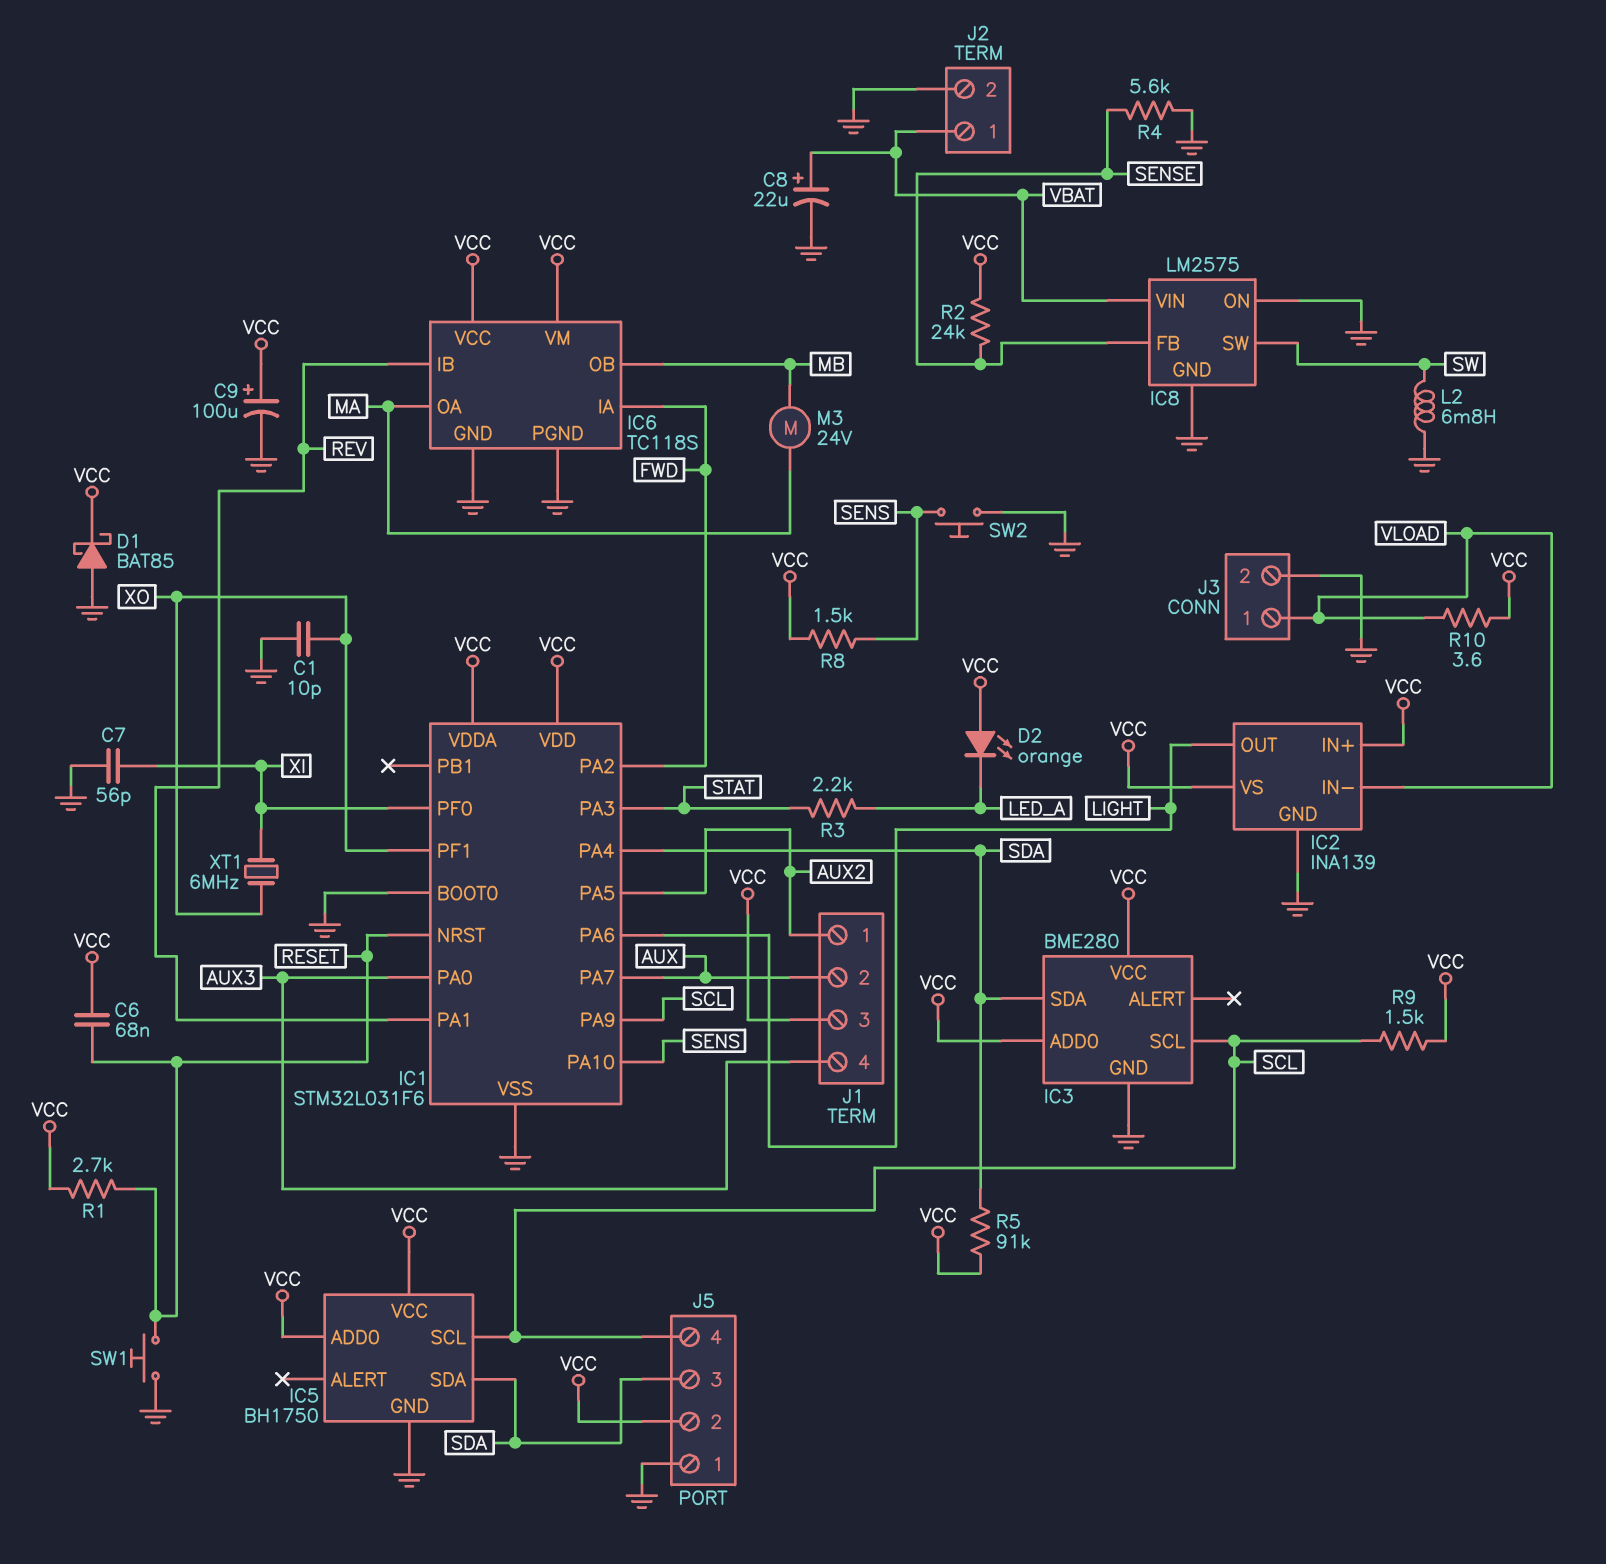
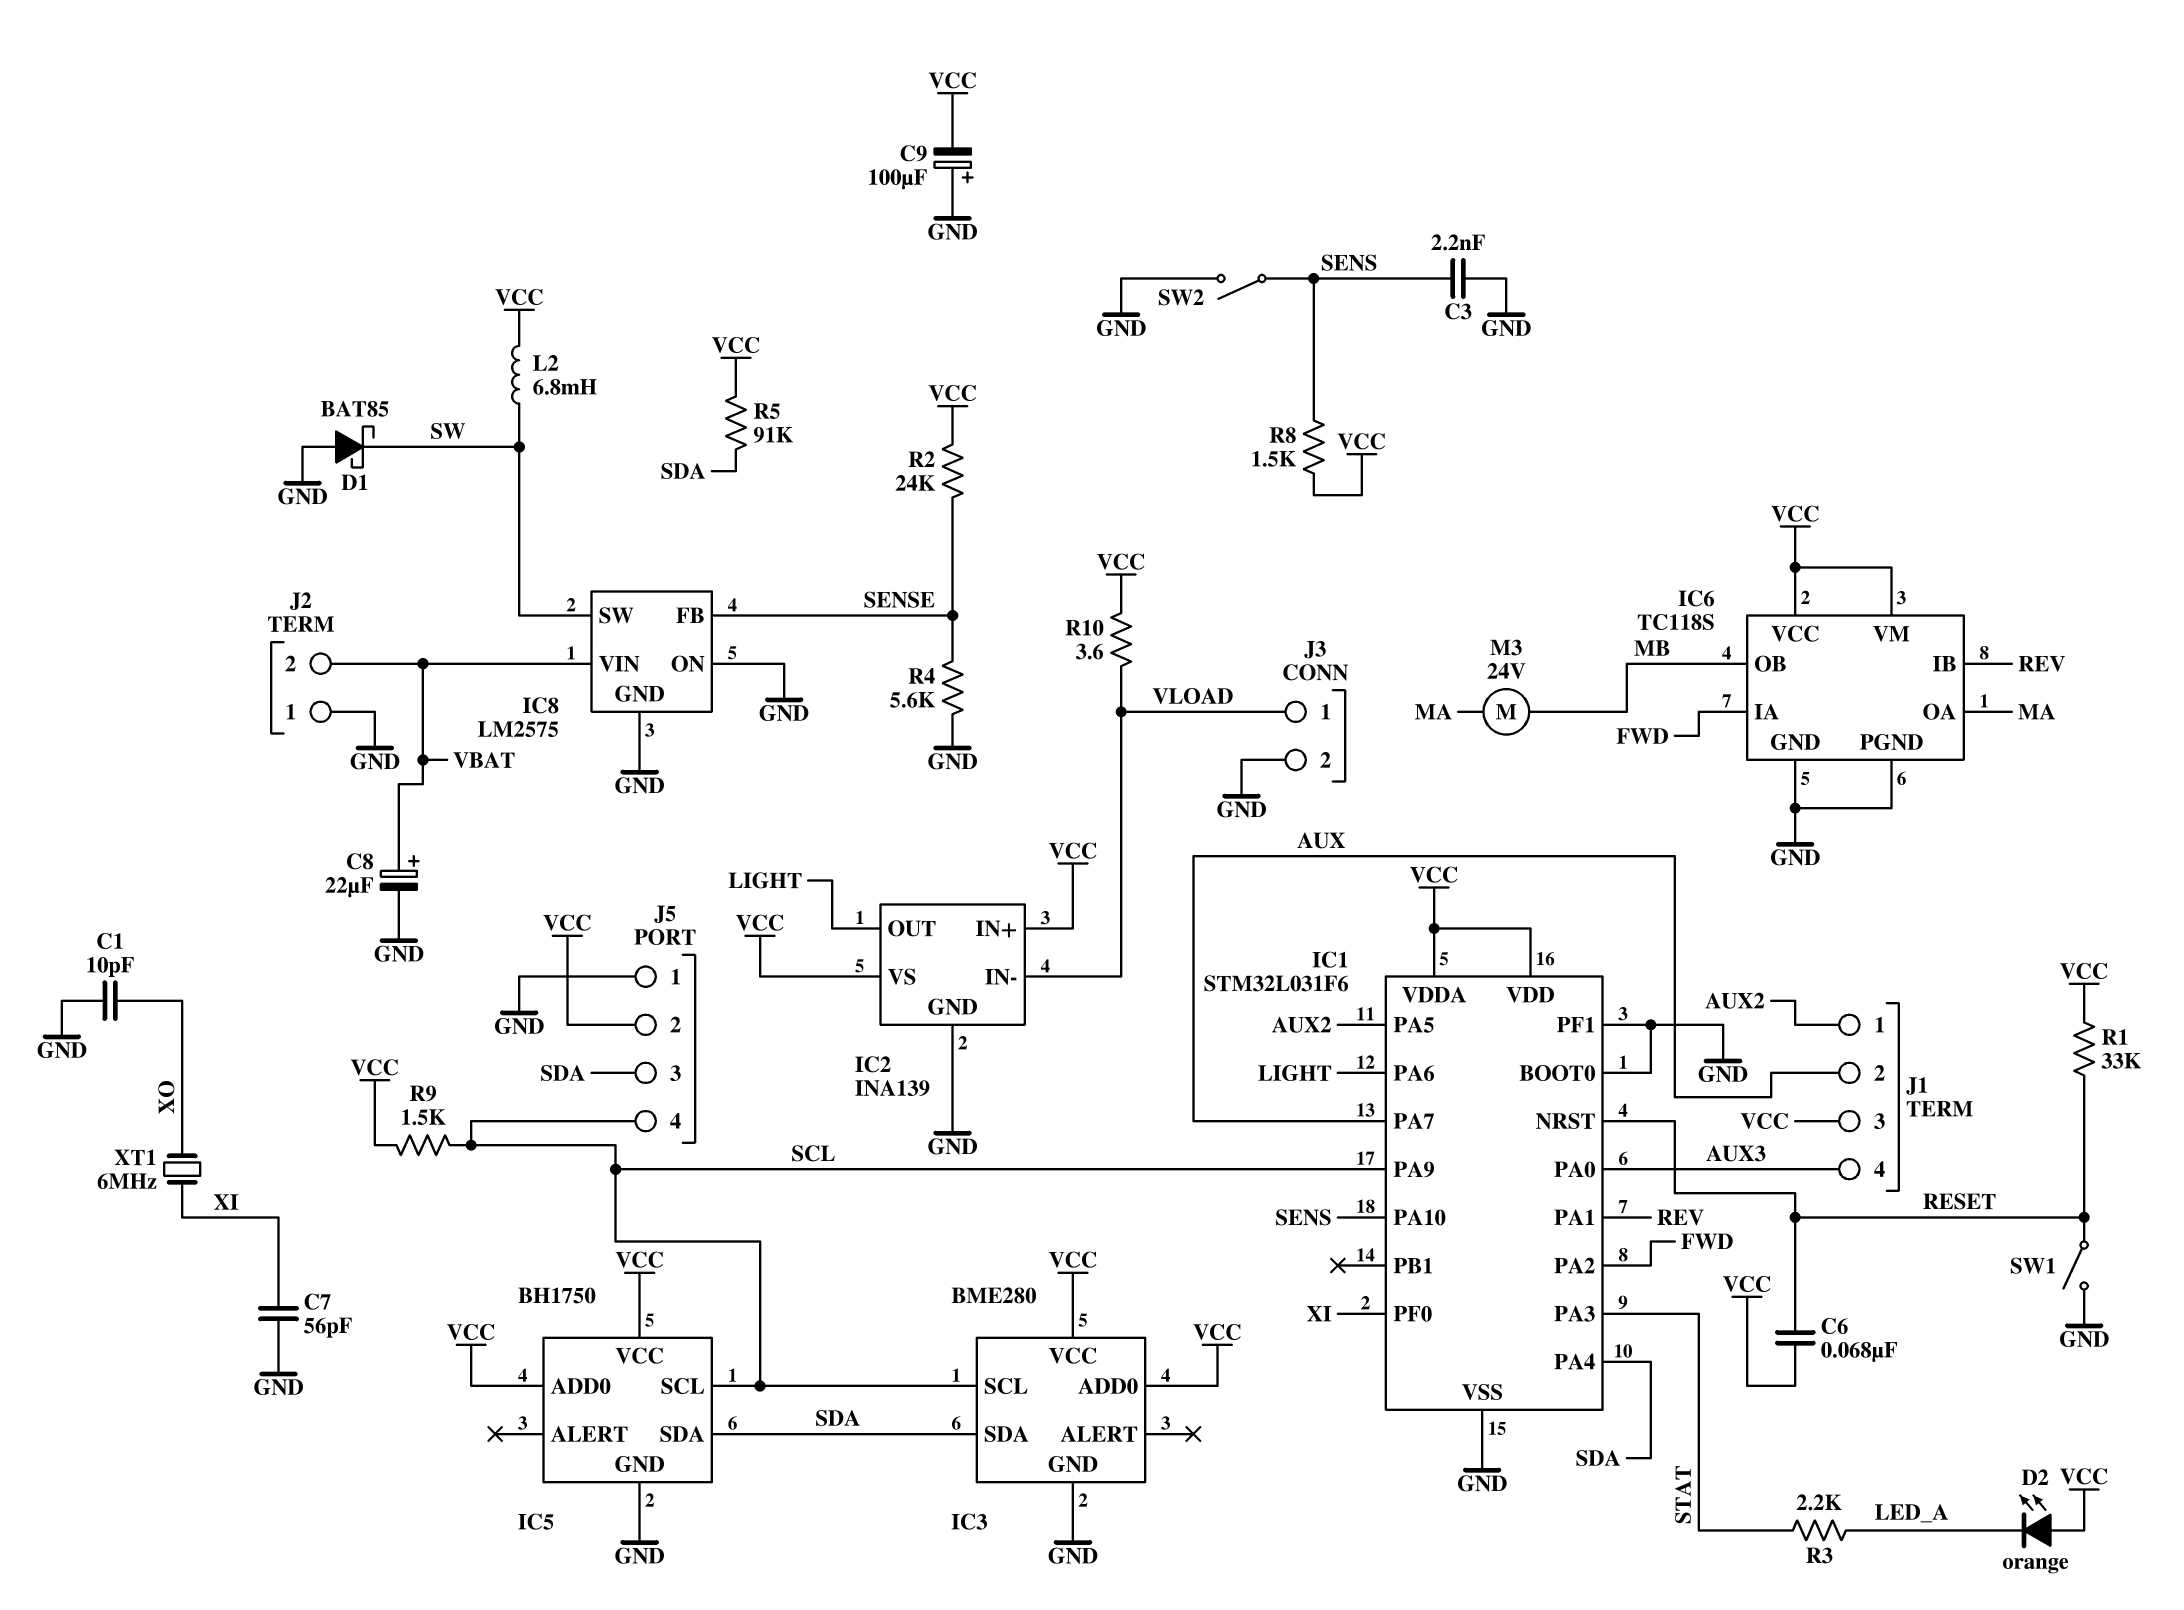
C3: none -> 2.2nF (GND, SENS)
C9: 100uF (plus VCC, minus GND) -> 100uF (plus GND, minus VCC)
D1: schottky BAT85 (A GND, K VCC) -> schottky BAT85 (A GND, K SW)
IC1 pin PF1: XO -> GND
J2 pin 1: VBAT -> GND
J2 pin 2: GND -> VBAT
L2: 6.8mH (GND, SW) -> 6.8mH (SW, VCC)
R1: 2.7k (RESET, VCC) -> 33k (RESET, VCC)
SW1: button (GND, RESET) -> switch (GND, RESET)
SW2: button (GND, SENS) -> switch (GND, SENS)

